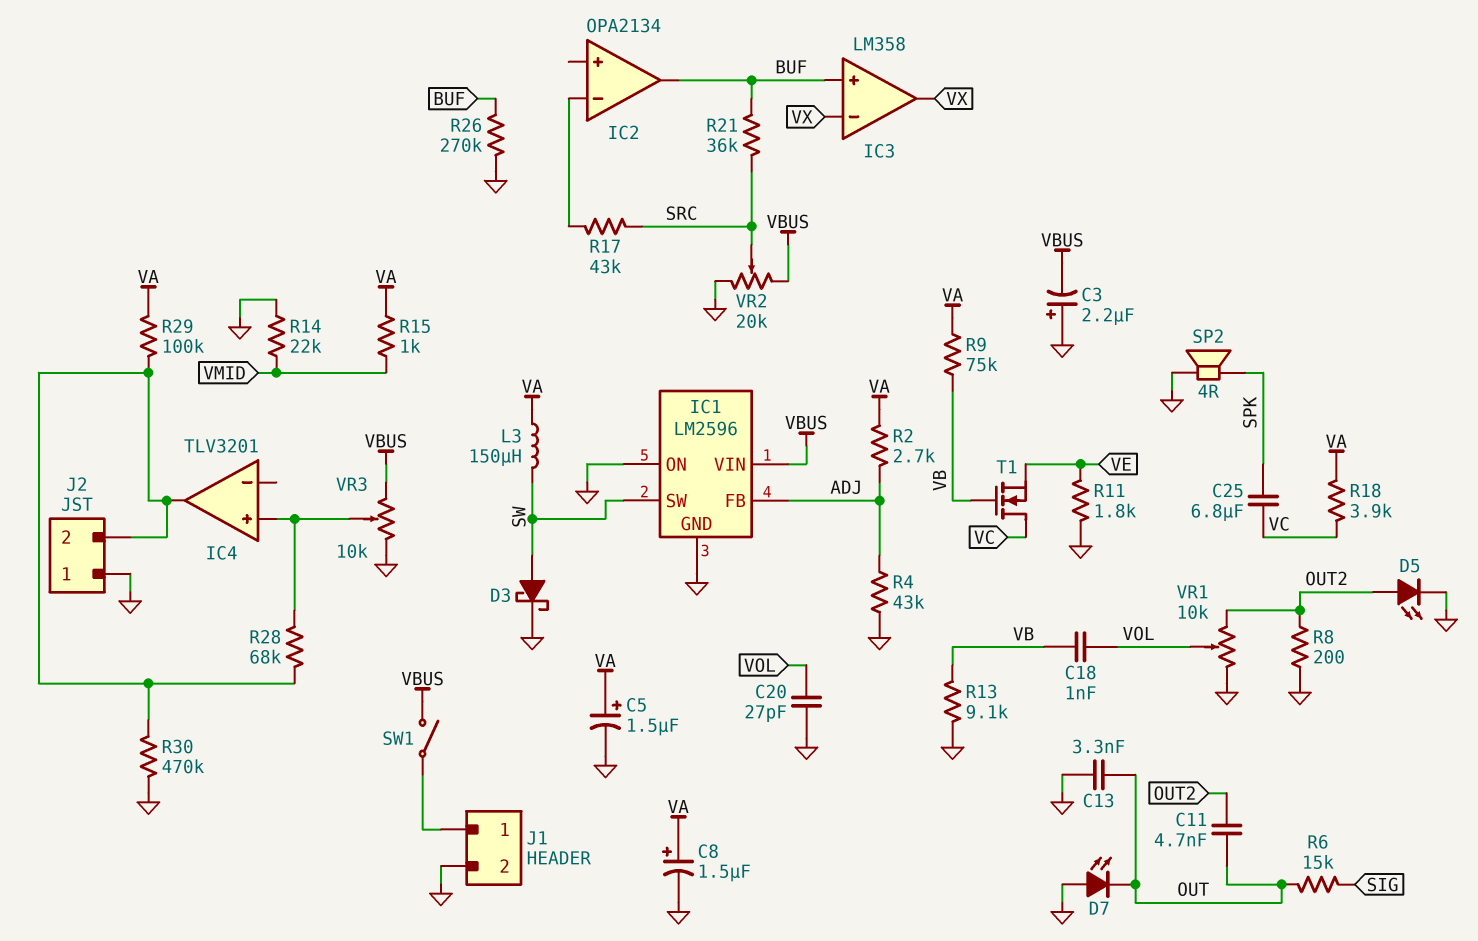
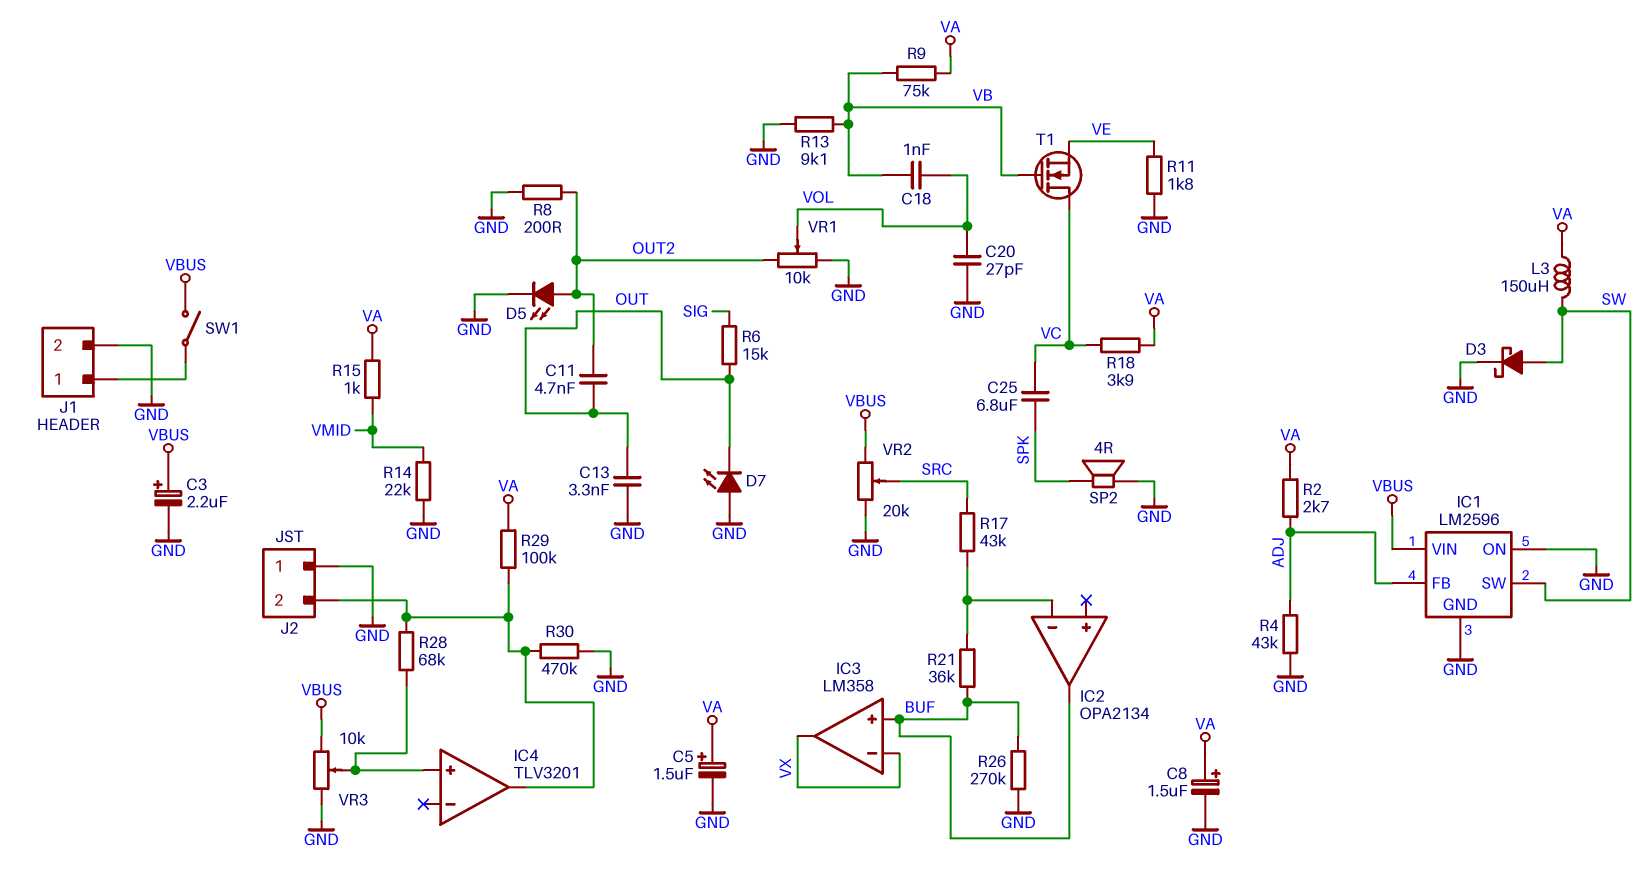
C3: 2.2uF (plus GND, minus VBUS) -> 2.2uF (plus VBUS, minus GND)
R21: 36k (BUF, SRC) -> 36k (BUF, IC2/in-)

